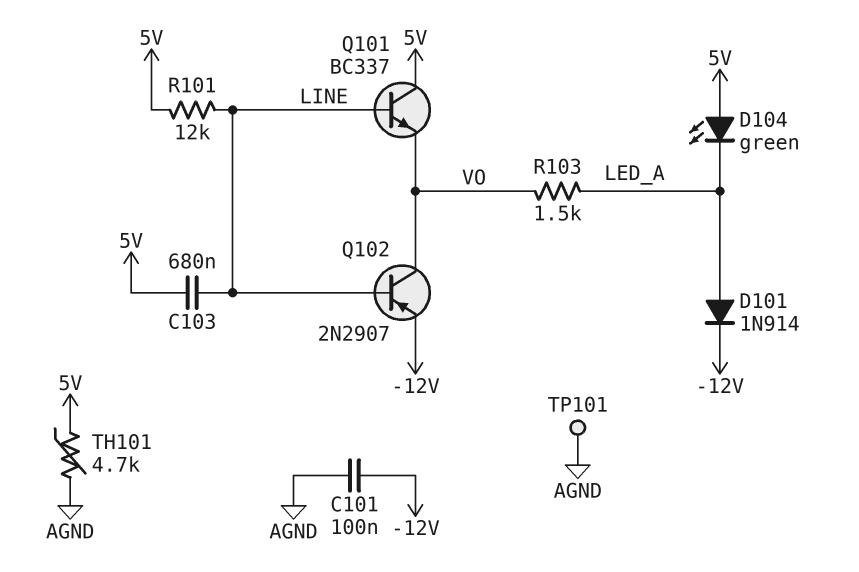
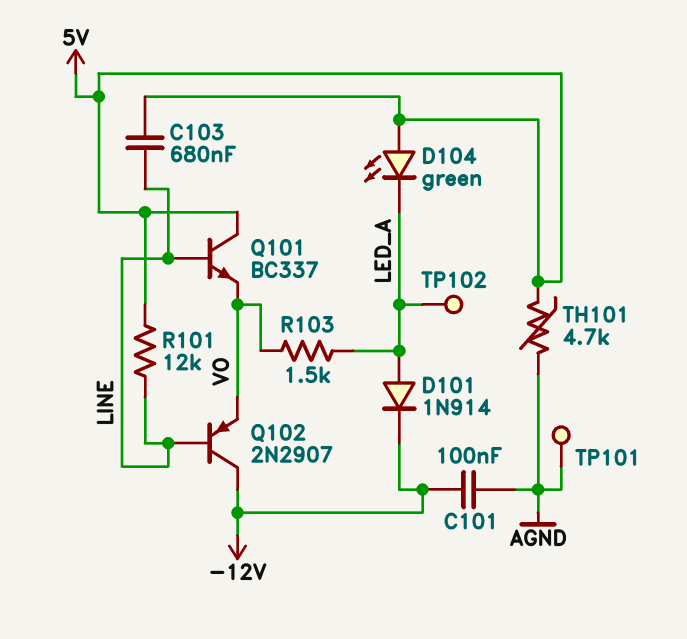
Q102: PNP 2N2907 (B LINE, C VO, E -12V) -> PNP 2N2907 (B LINE, C -12V, E VO)
TP102: none -> test point (LED_A)

